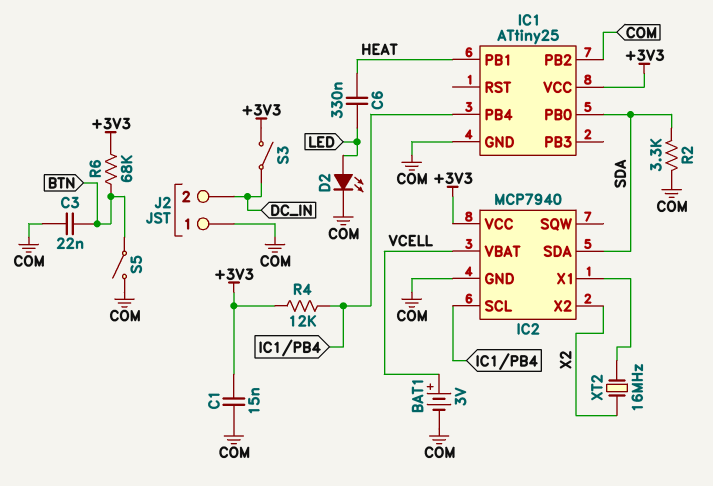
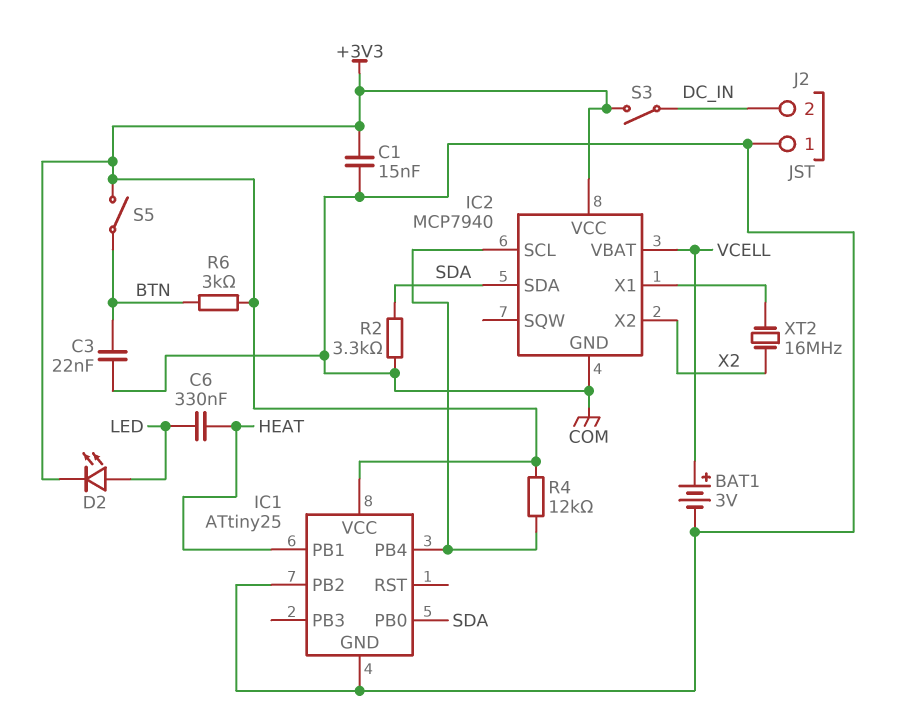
D2: LED (A LED, K COM) -> LED (A LED, K +3V3)
R6: 68k (+3V3, BTN) -> 3k (+3V3, BTN)
S5: switch (BTN, COM) -> switch (+3V3, BTN)

